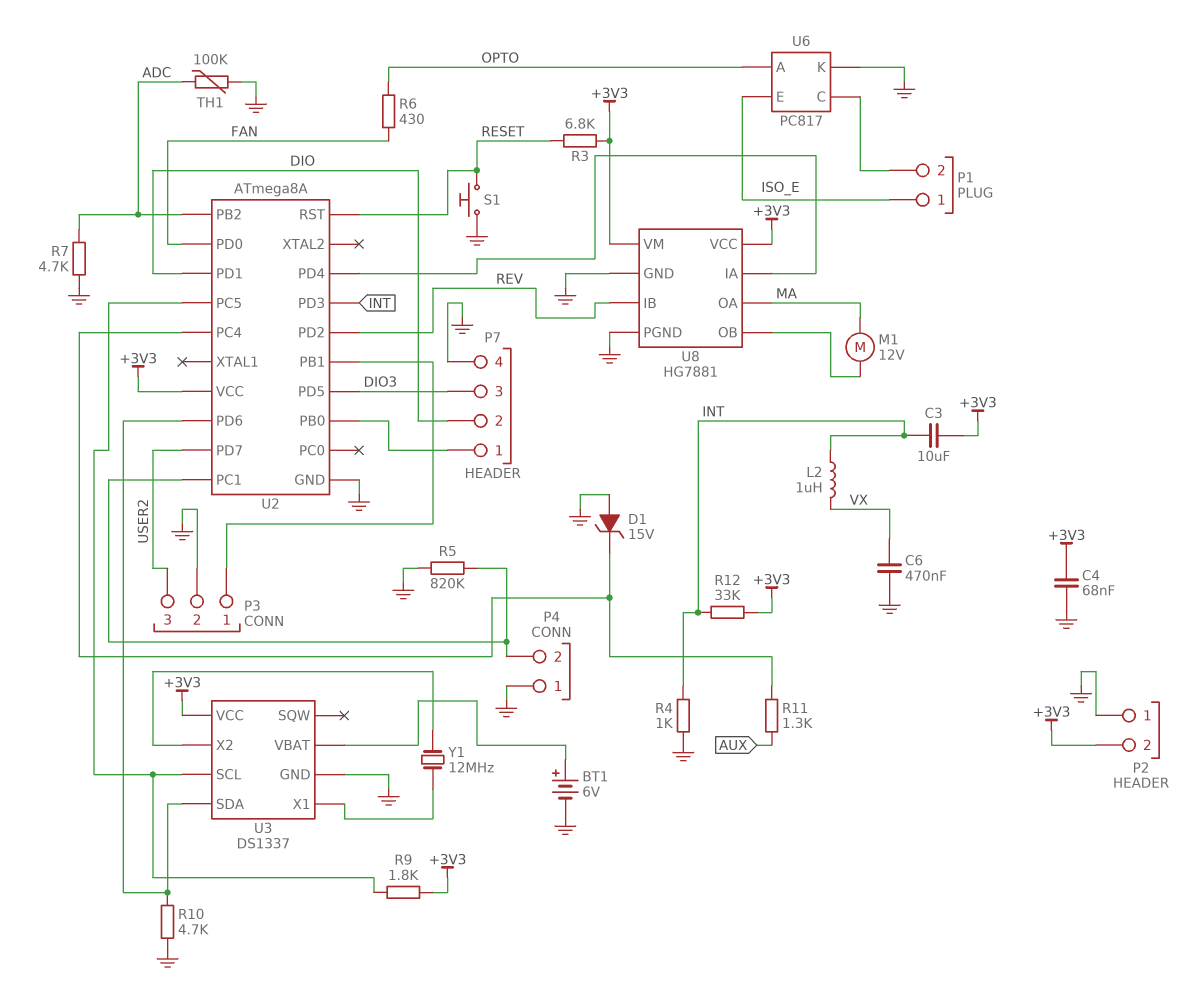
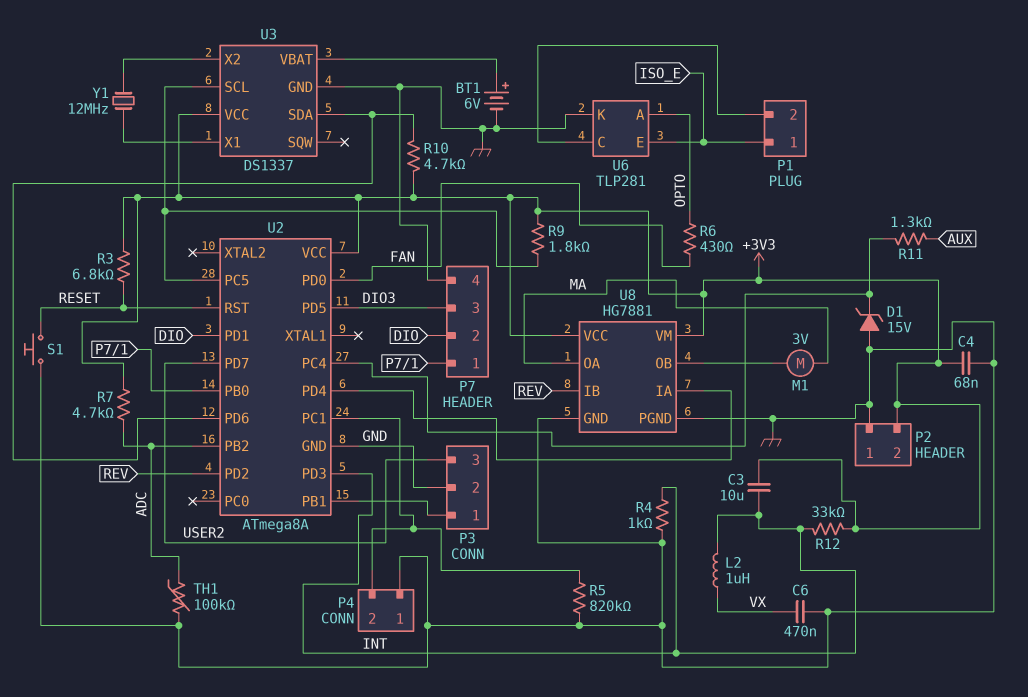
M1: motor 12V (MA, U8/OB) -> motor 3V (MA, U8/OB)
R7: 4.7k (ADC, GND) -> 4.7k (+3V3, ADC)
R10: 4.7k (GND, U2/PD6) -> 4.7k (+3V3, U2/PD6)
U6: PC817 -> TLP281

